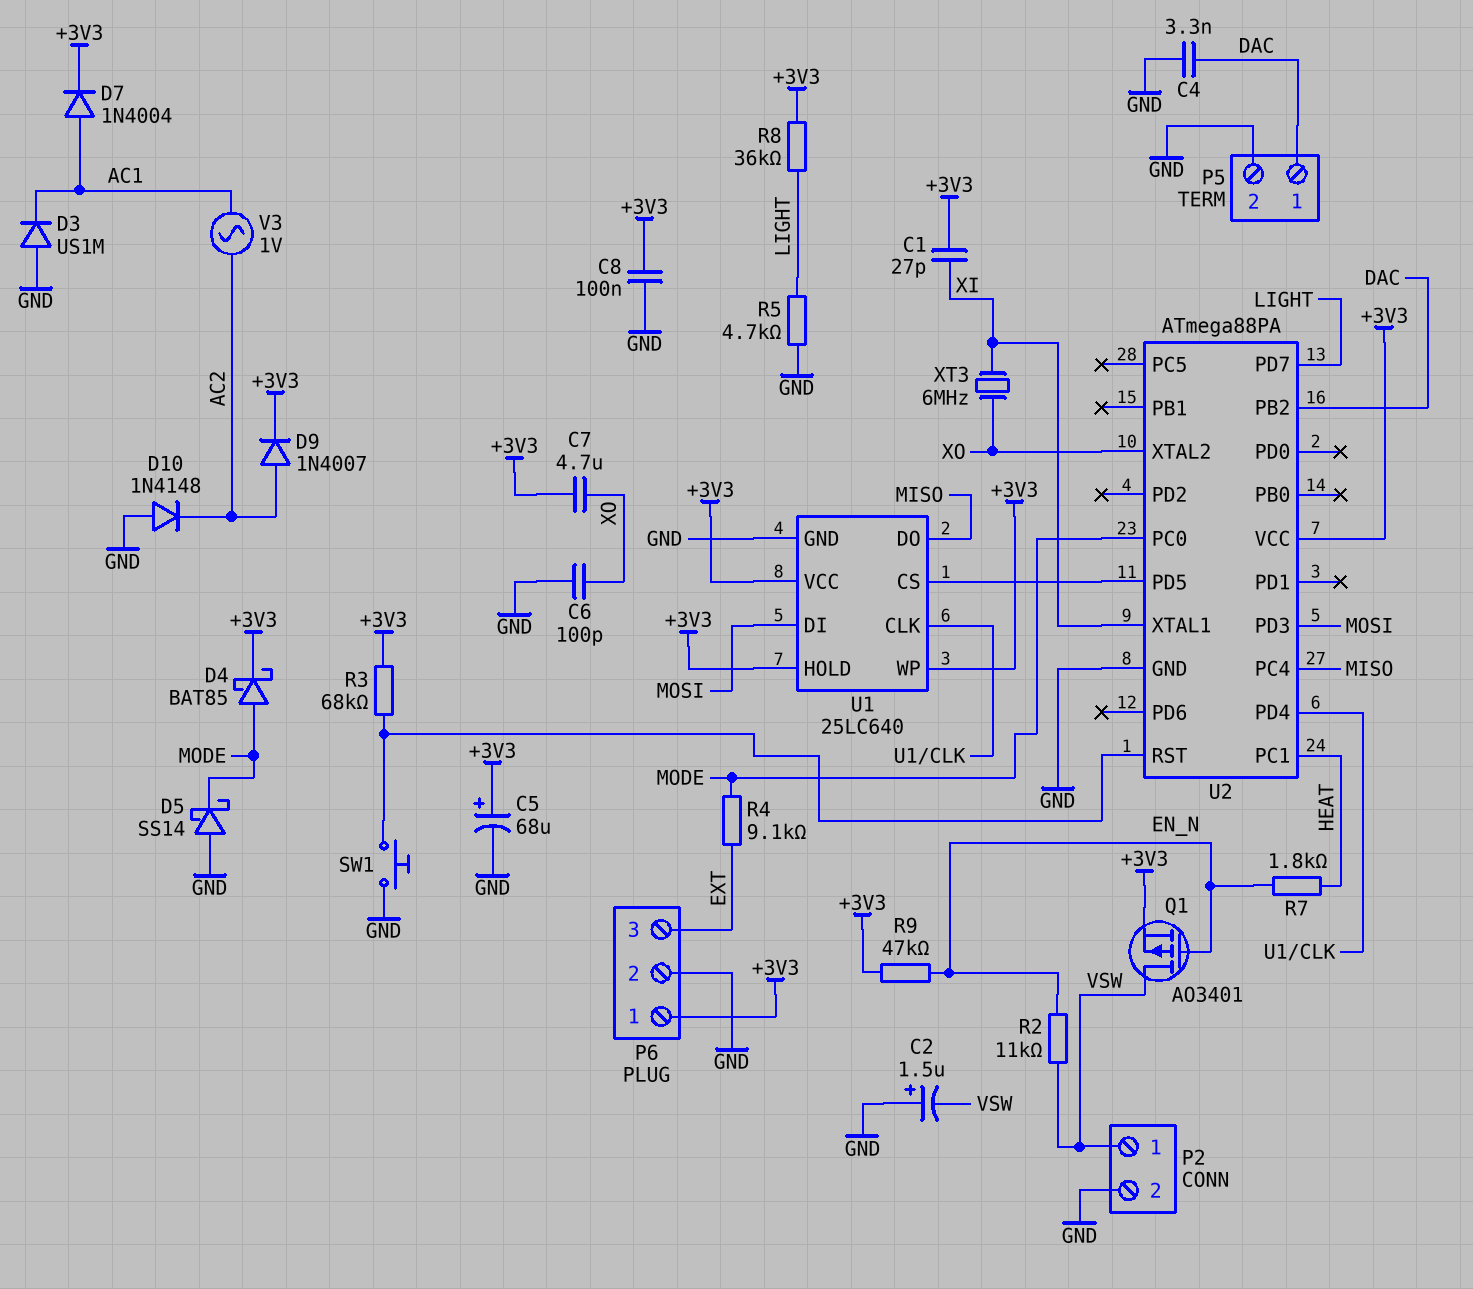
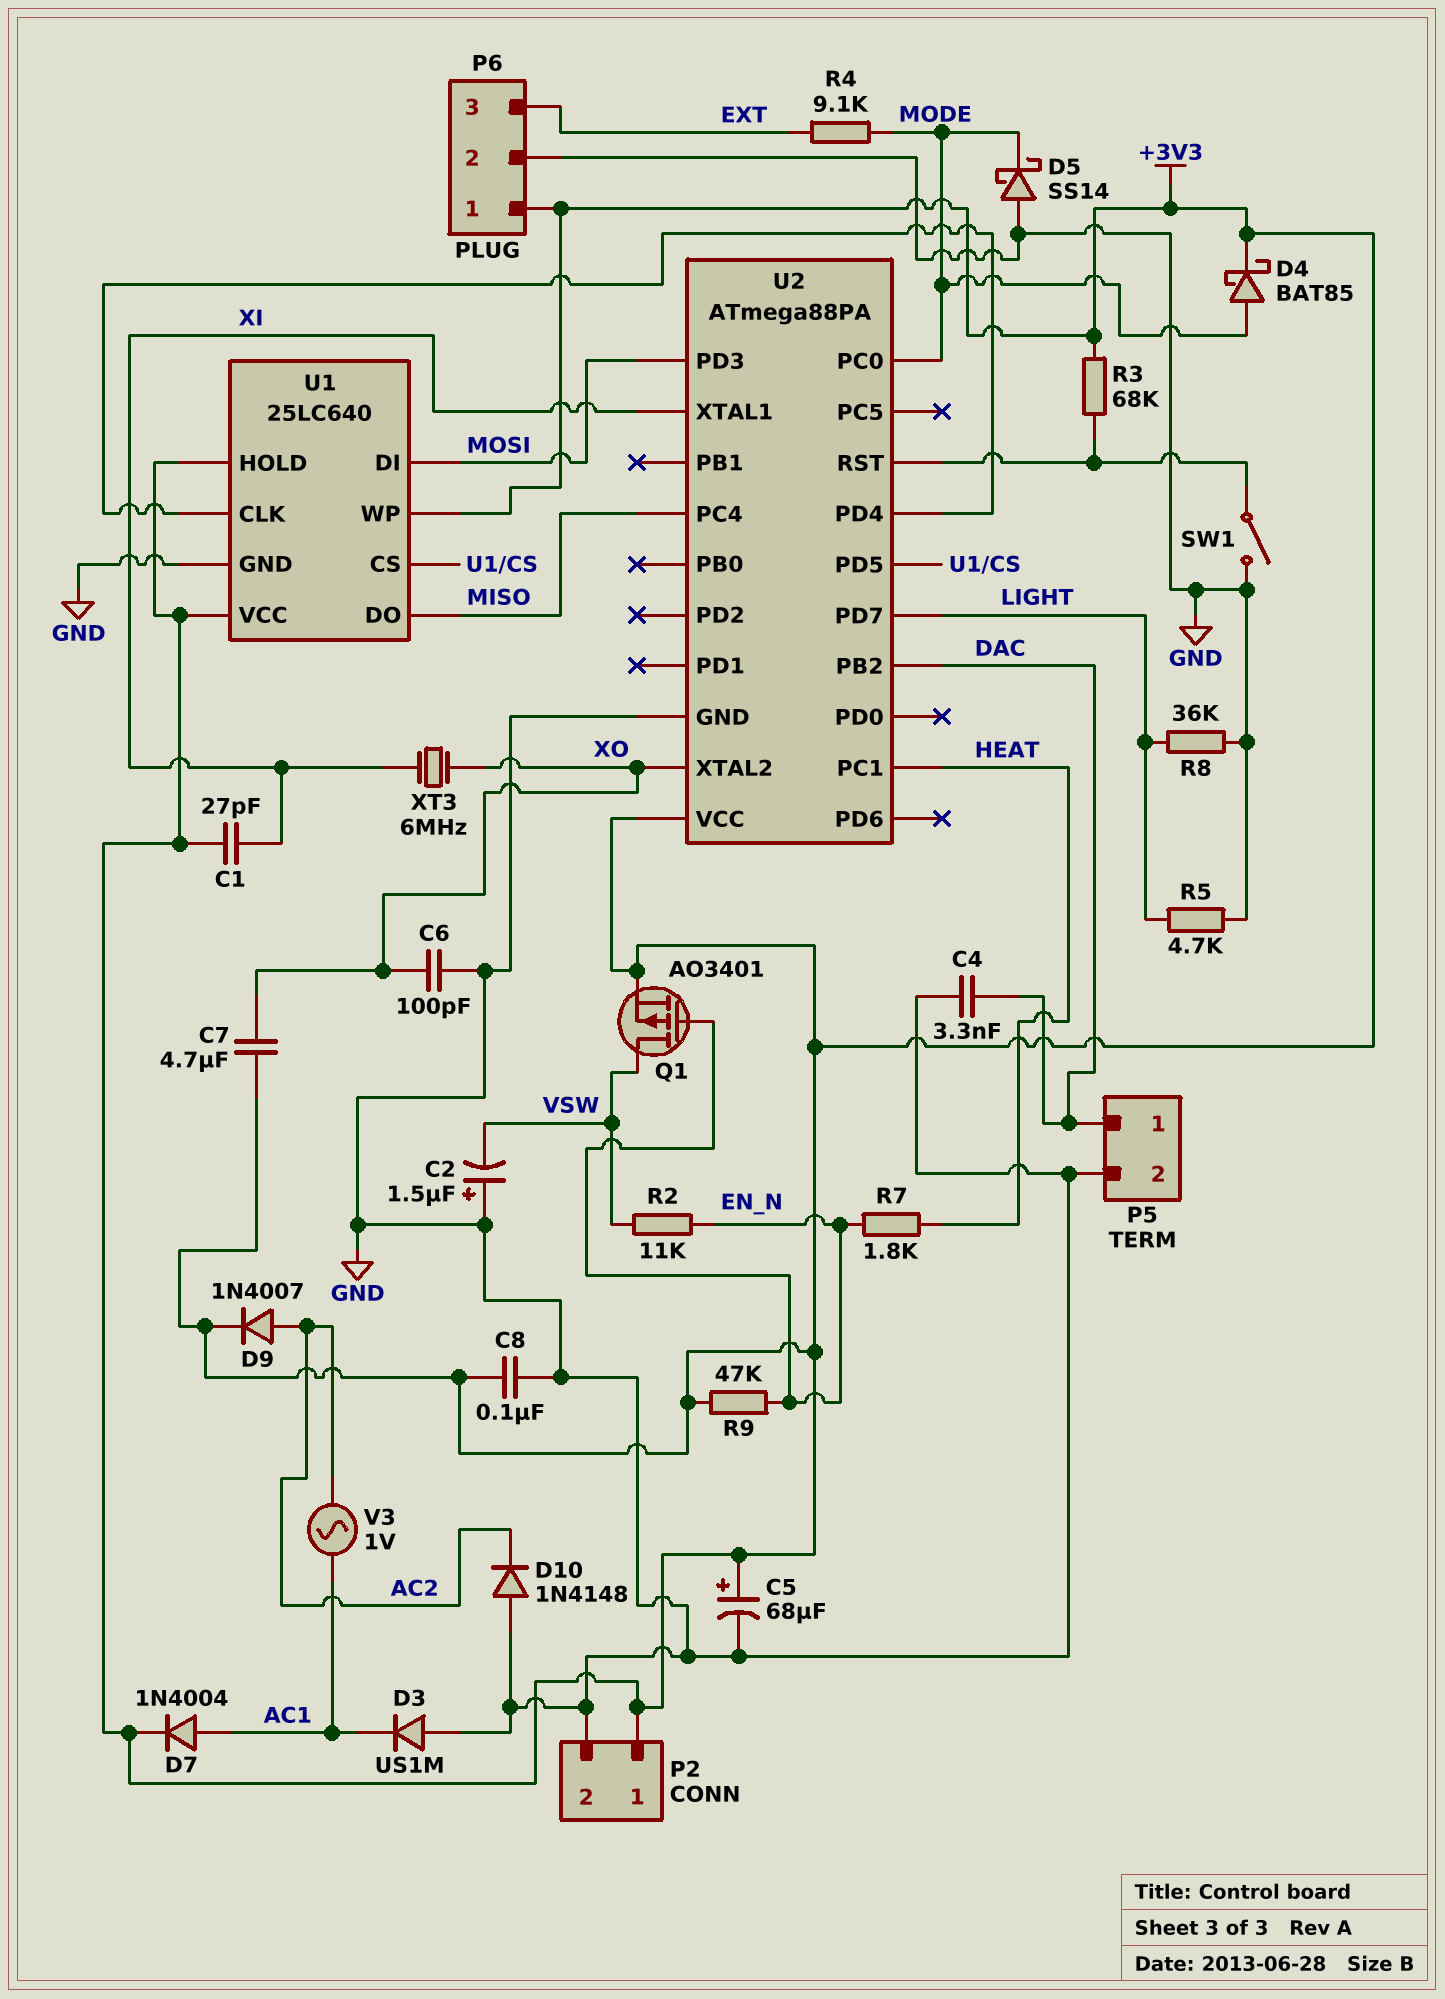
P2 pin 1: VSW -> +3V3
R8: 36k (+3V3, LIGHT) -> 36k (GND, LIGHT)
SW1: button (GND, U2/RST) -> switch (GND, U2/RST)

